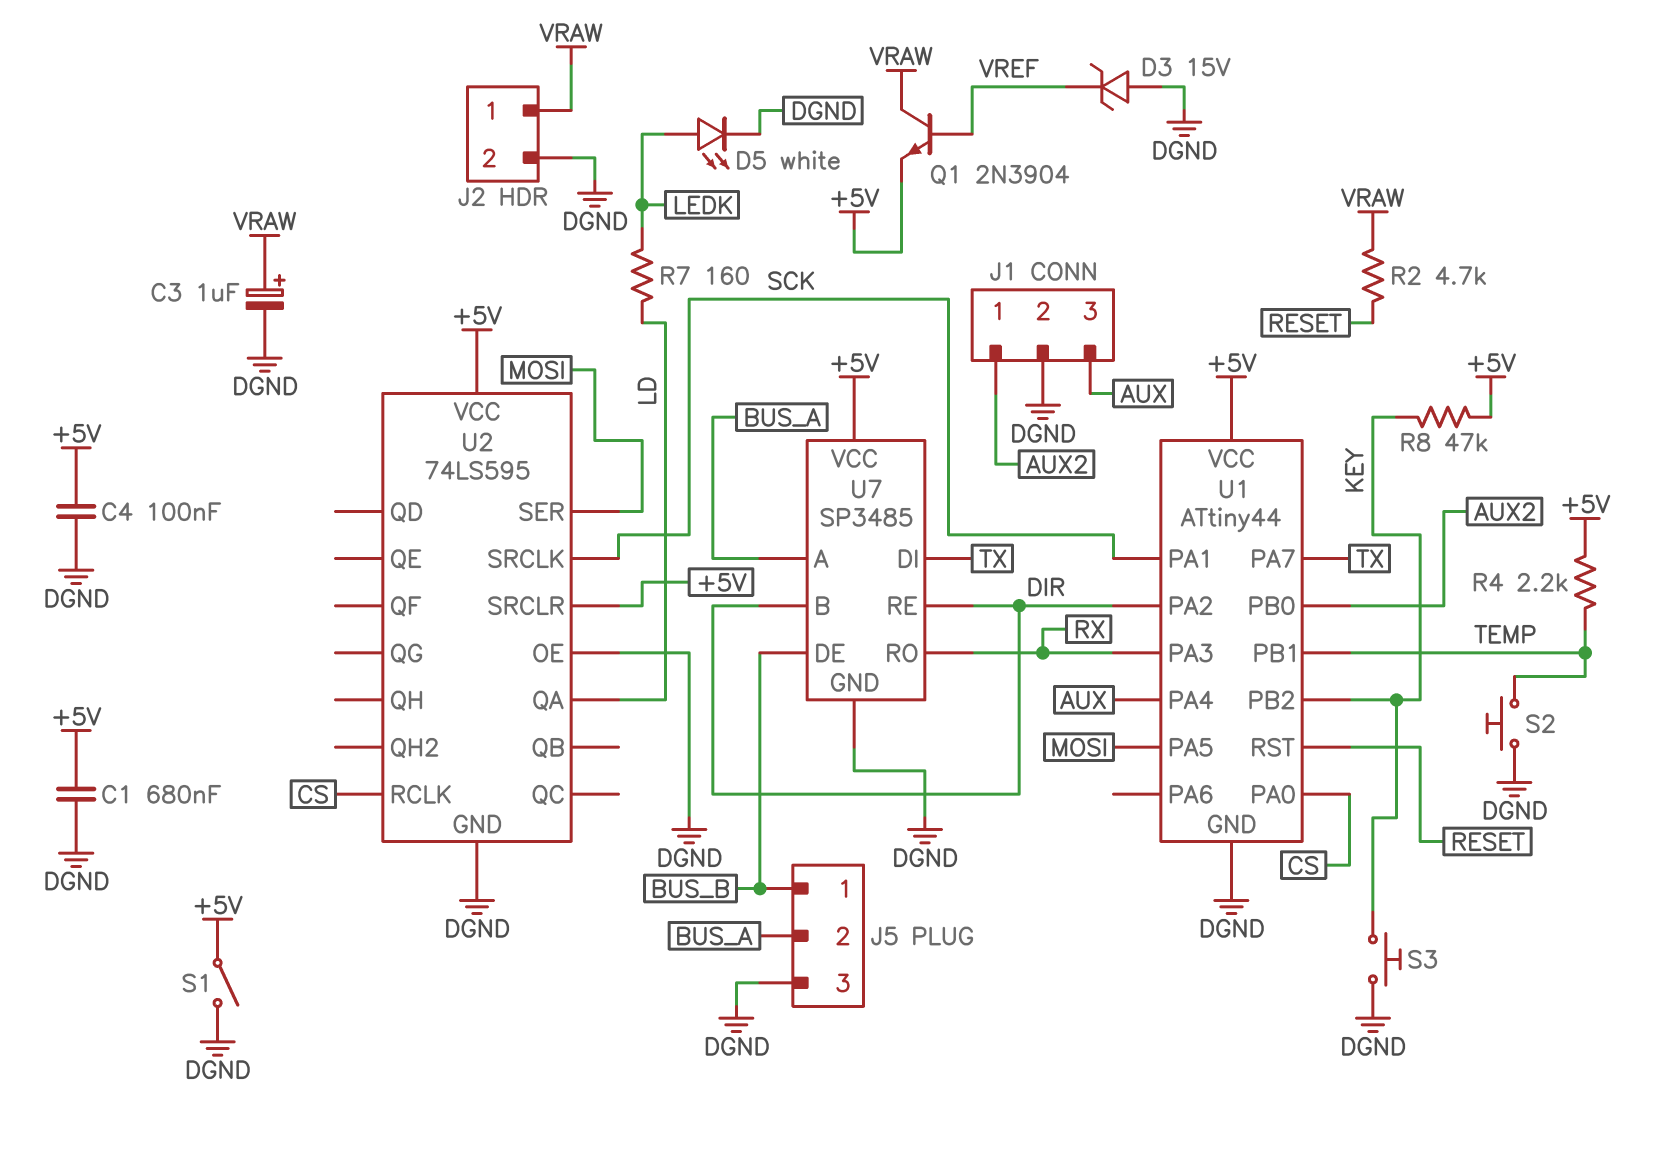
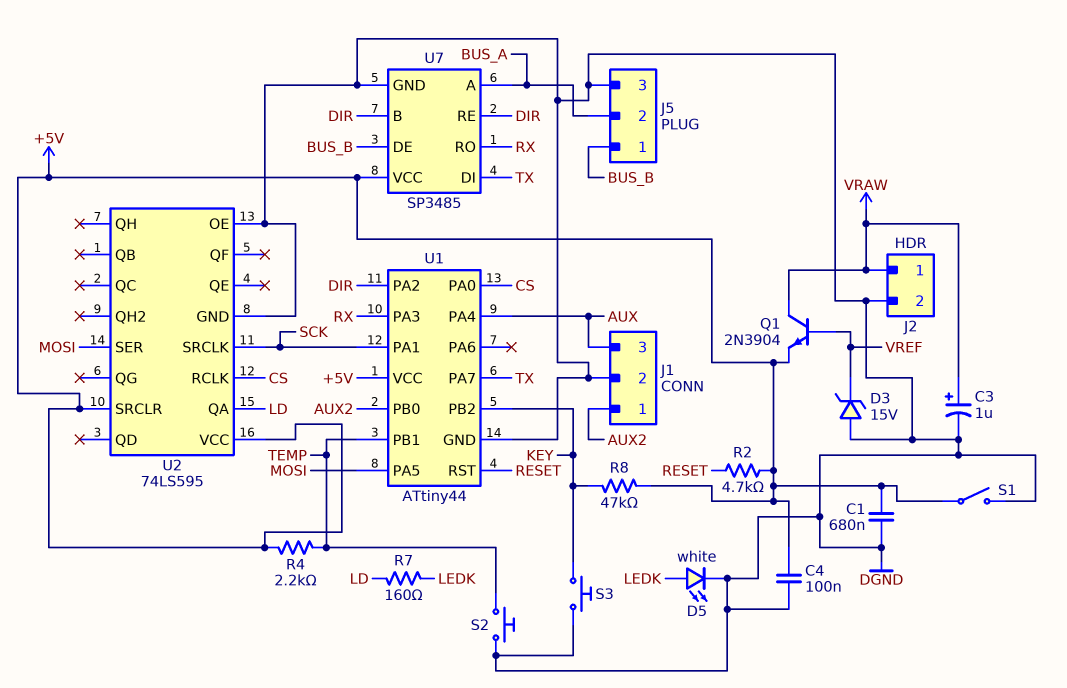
R2: 4.7k (RESET, VRAW) -> 4.7k (+5V, RESET)

